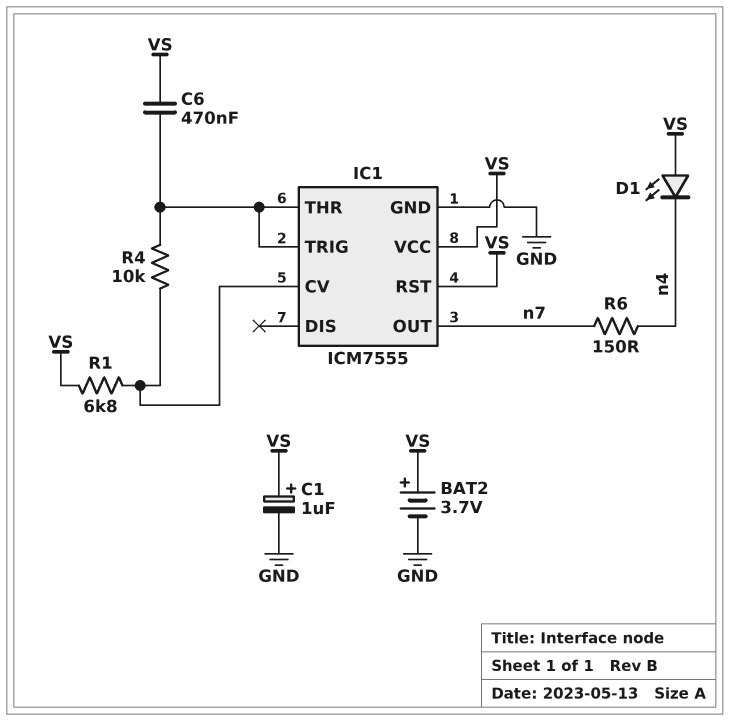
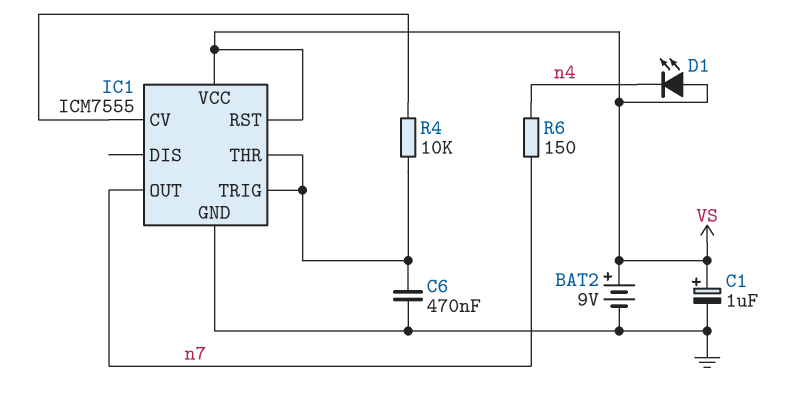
BAT2: 3.7V (plus VS, minus GND) -> 9V (plus VS, minus GND)
C6: 470nF (IC1/THR, VS) -> 470nF (GND, IC1/THR)
R1: 6.8k (IC1/CV, VS) -> none

